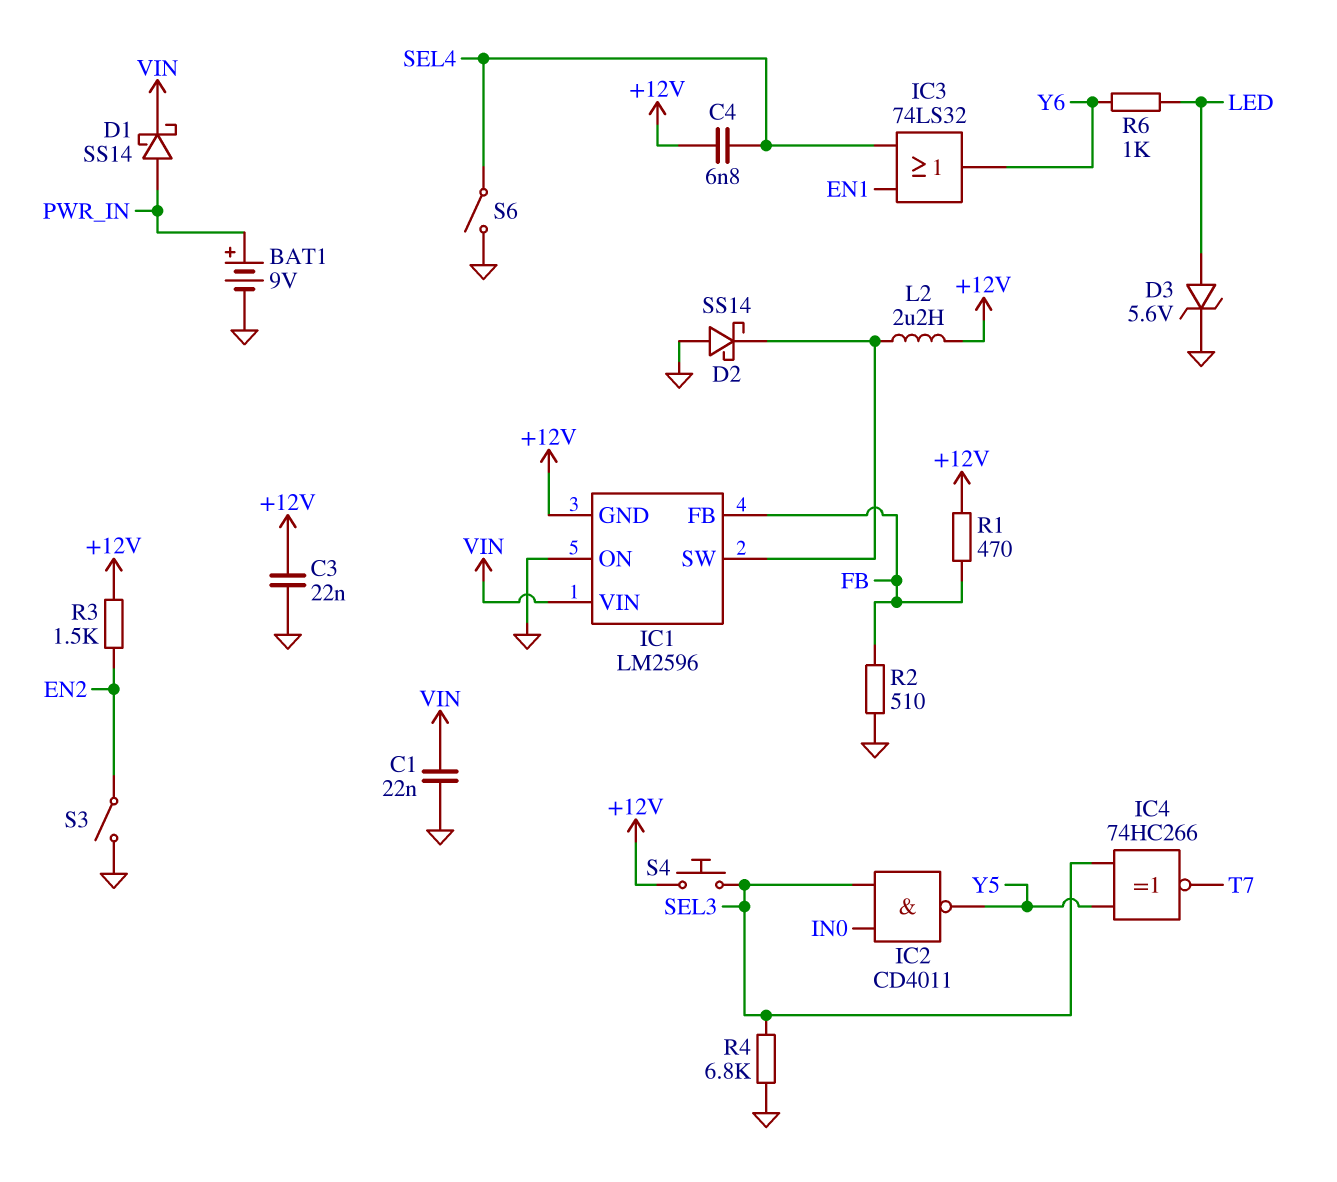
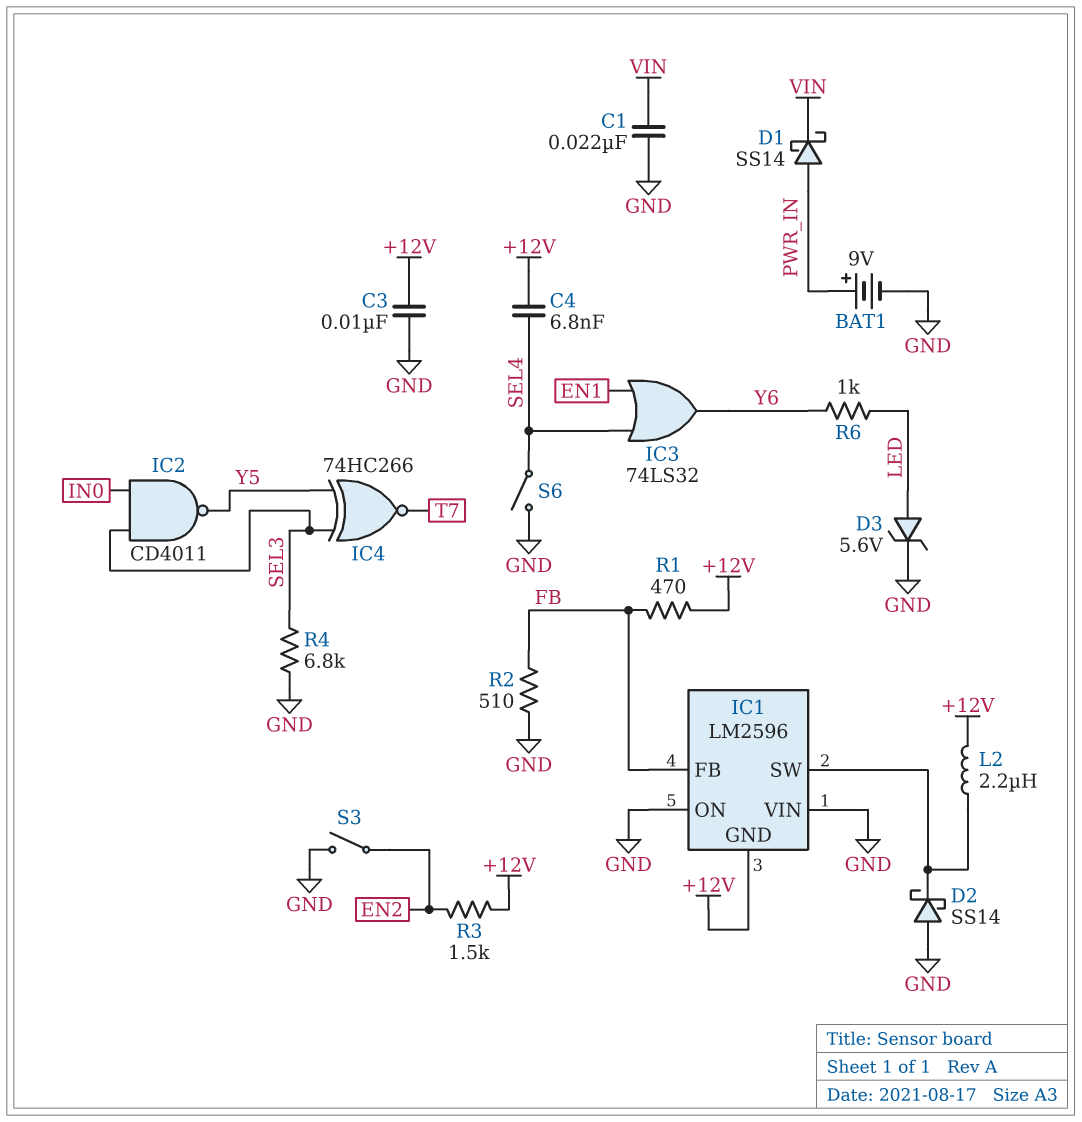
C3: 22nF (+12V, GND) -> 10nF (+12V, GND)
IC1 pin VIN: VIN -> GND
S4: button (+12V, SEL3) -> none

